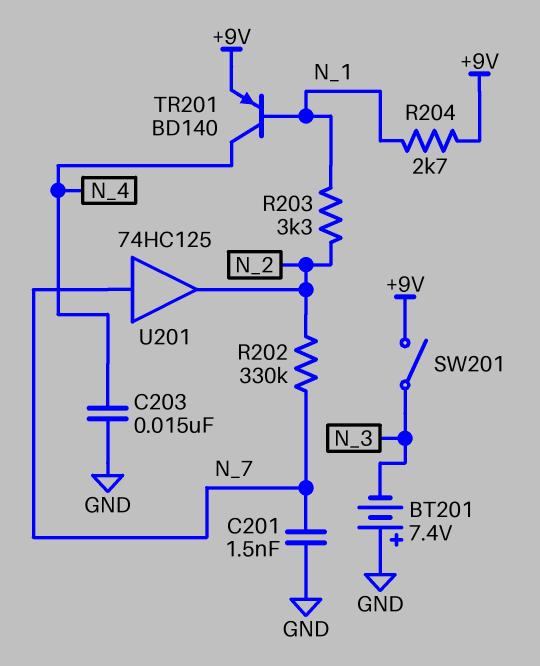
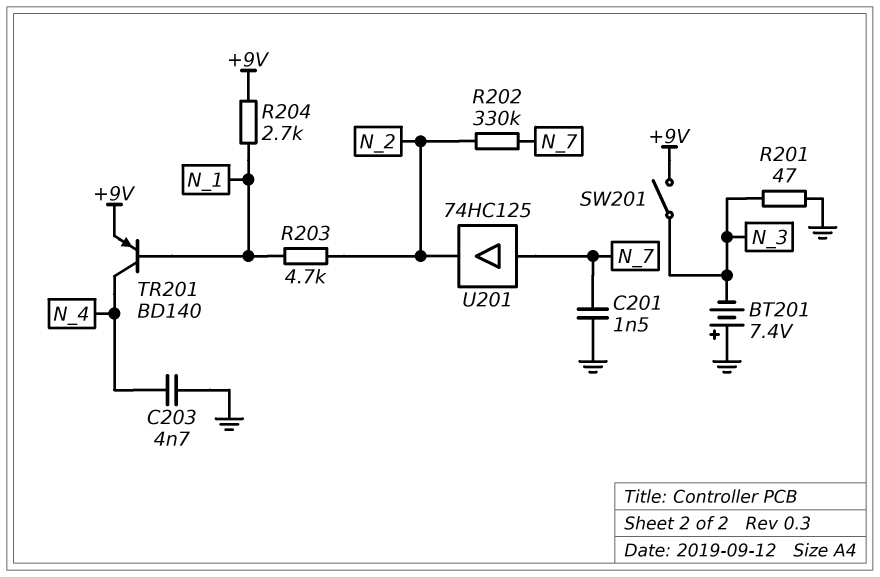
C203: 15nF (GND, N_4) -> 4.7nF (GND, N_4)
R201: none -> 47 (GND, N_3)
R203: 3.3k (N_1, N_2) -> 4.7k (N_1, N_2)

